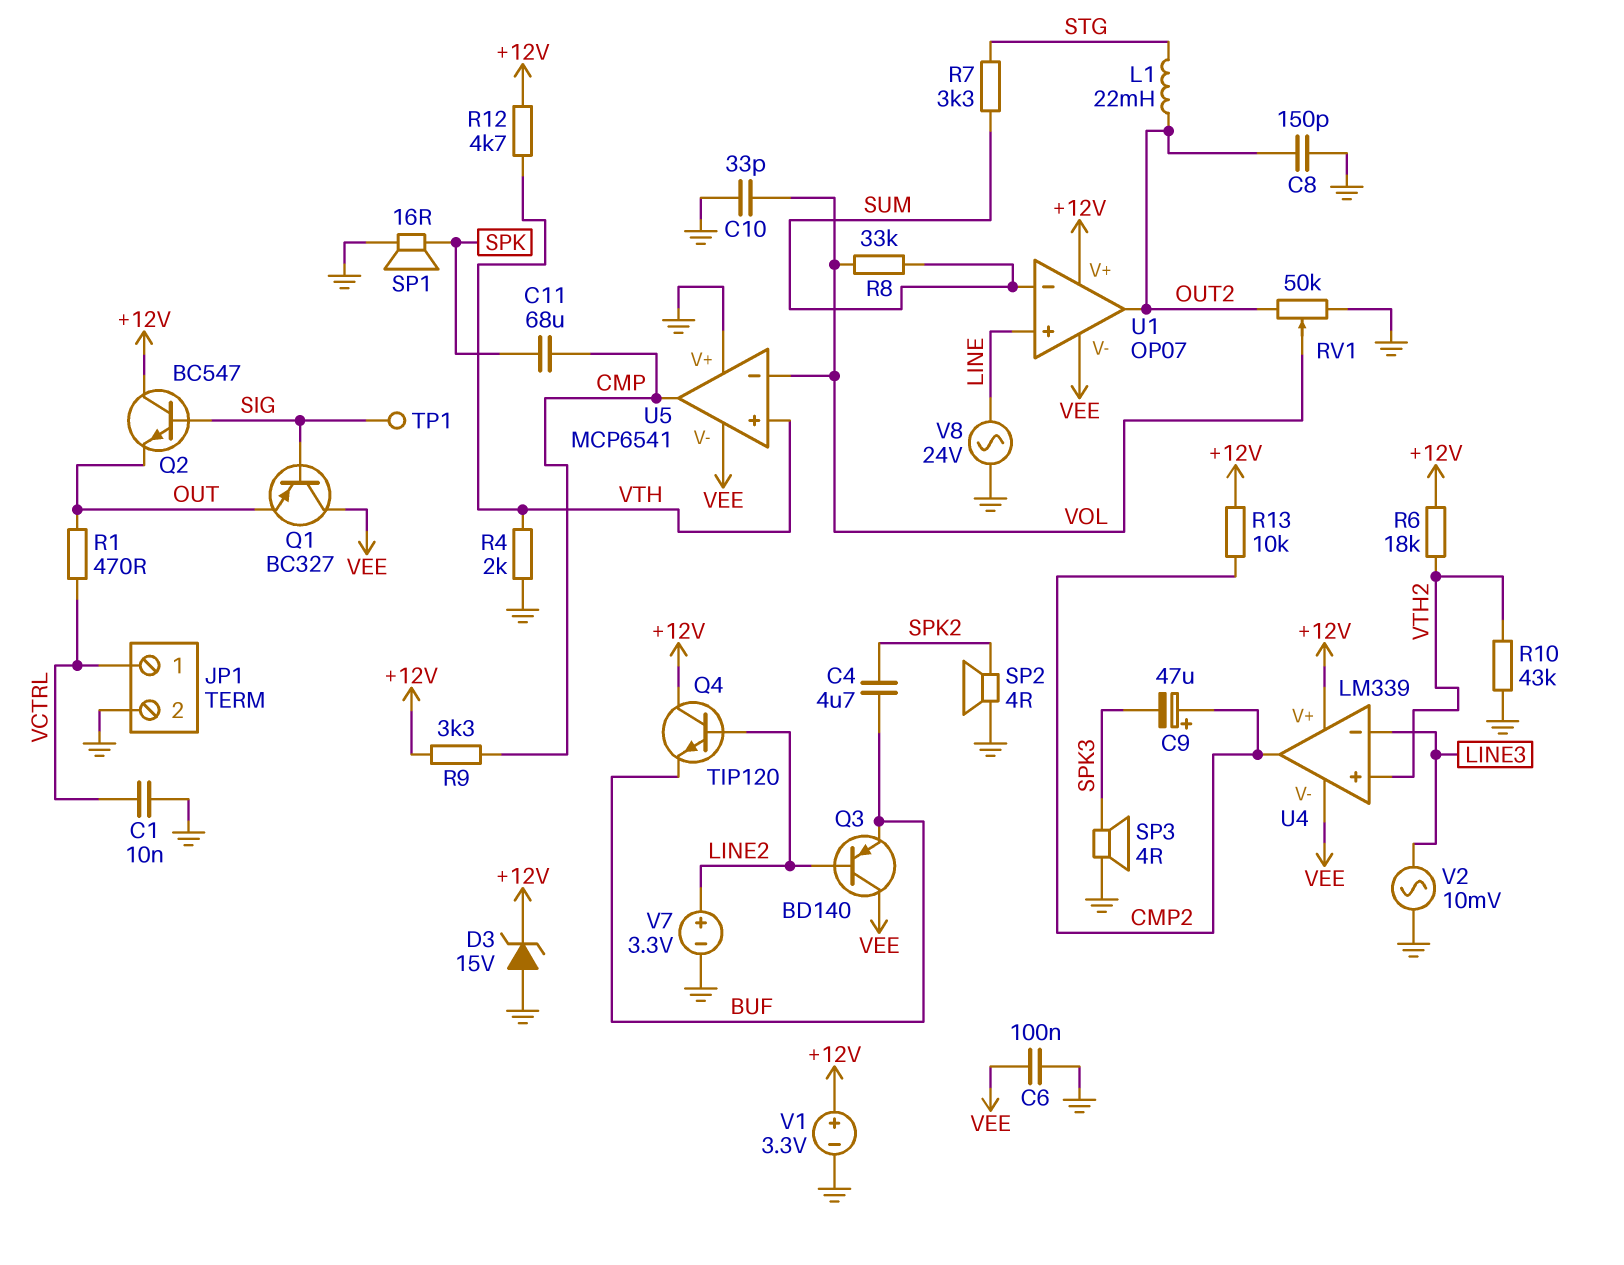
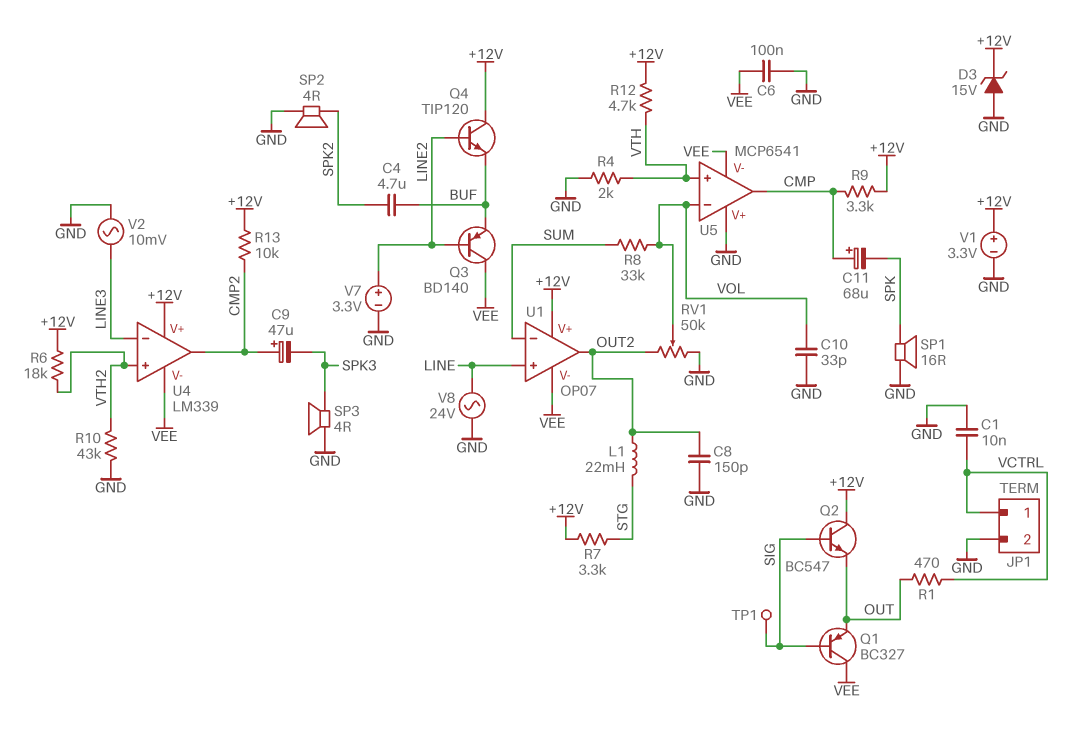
C11: 68uF (CMP, SPK) -> 68uF (plus CMP, minus SPK)
R7: 3.3k (STG, SUM) -> 3.3k (+12V, STG)

